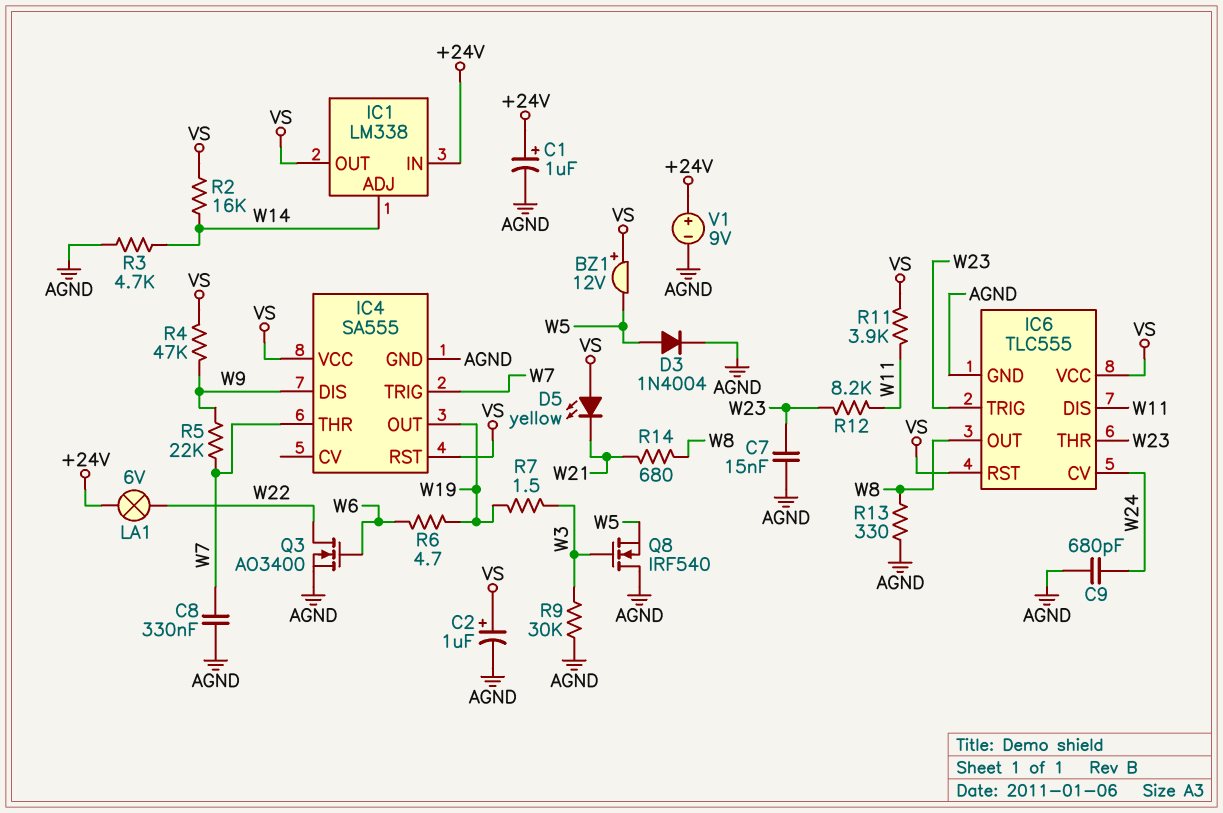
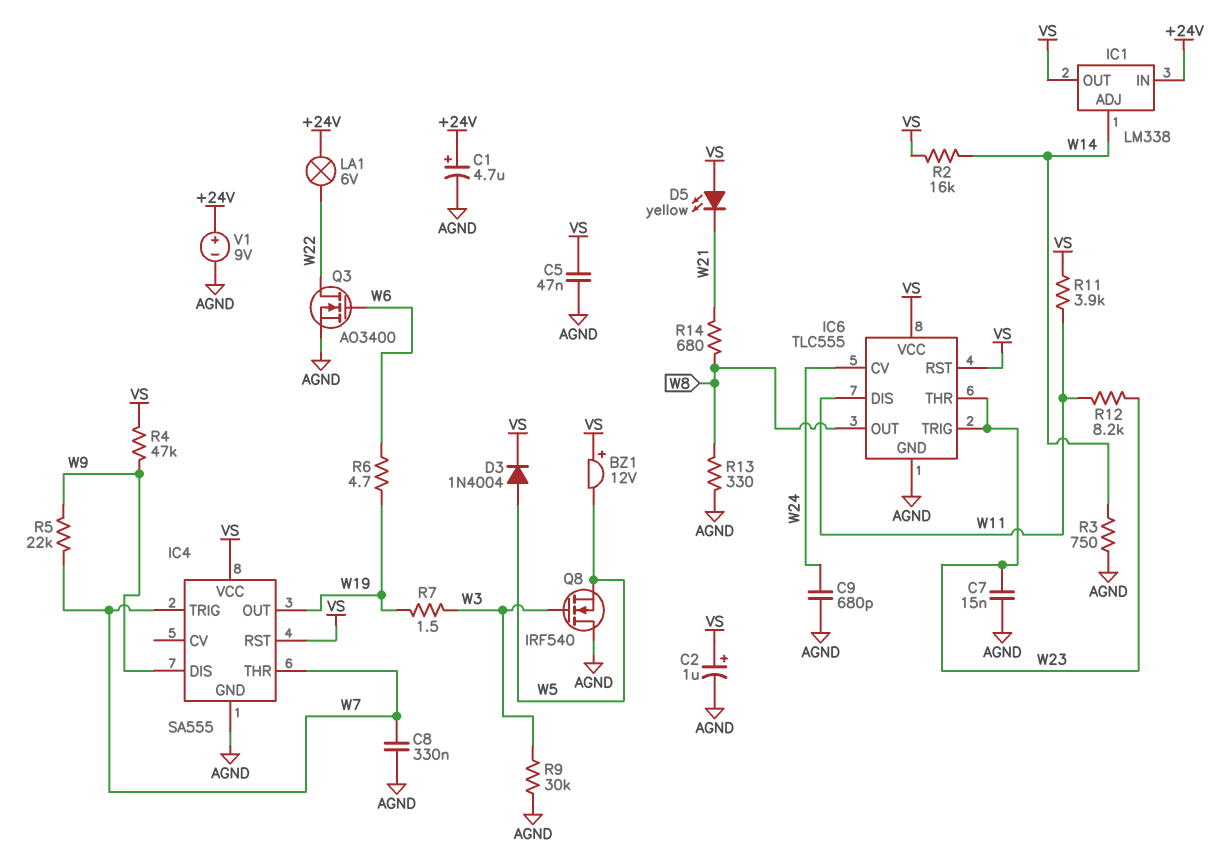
C1: 1uF (plus +24V, minus AGND) -> 4.7uF (plus +24V, minus AGND)
C5: none -> 47nF (AGND, VS)
D3: diode 1N4004 (A W5, K AGND) -> diode 1N4004 (A W5, K VS)
R3: 4.7k (AGND, W14) -> 750 (AGND, W14)

